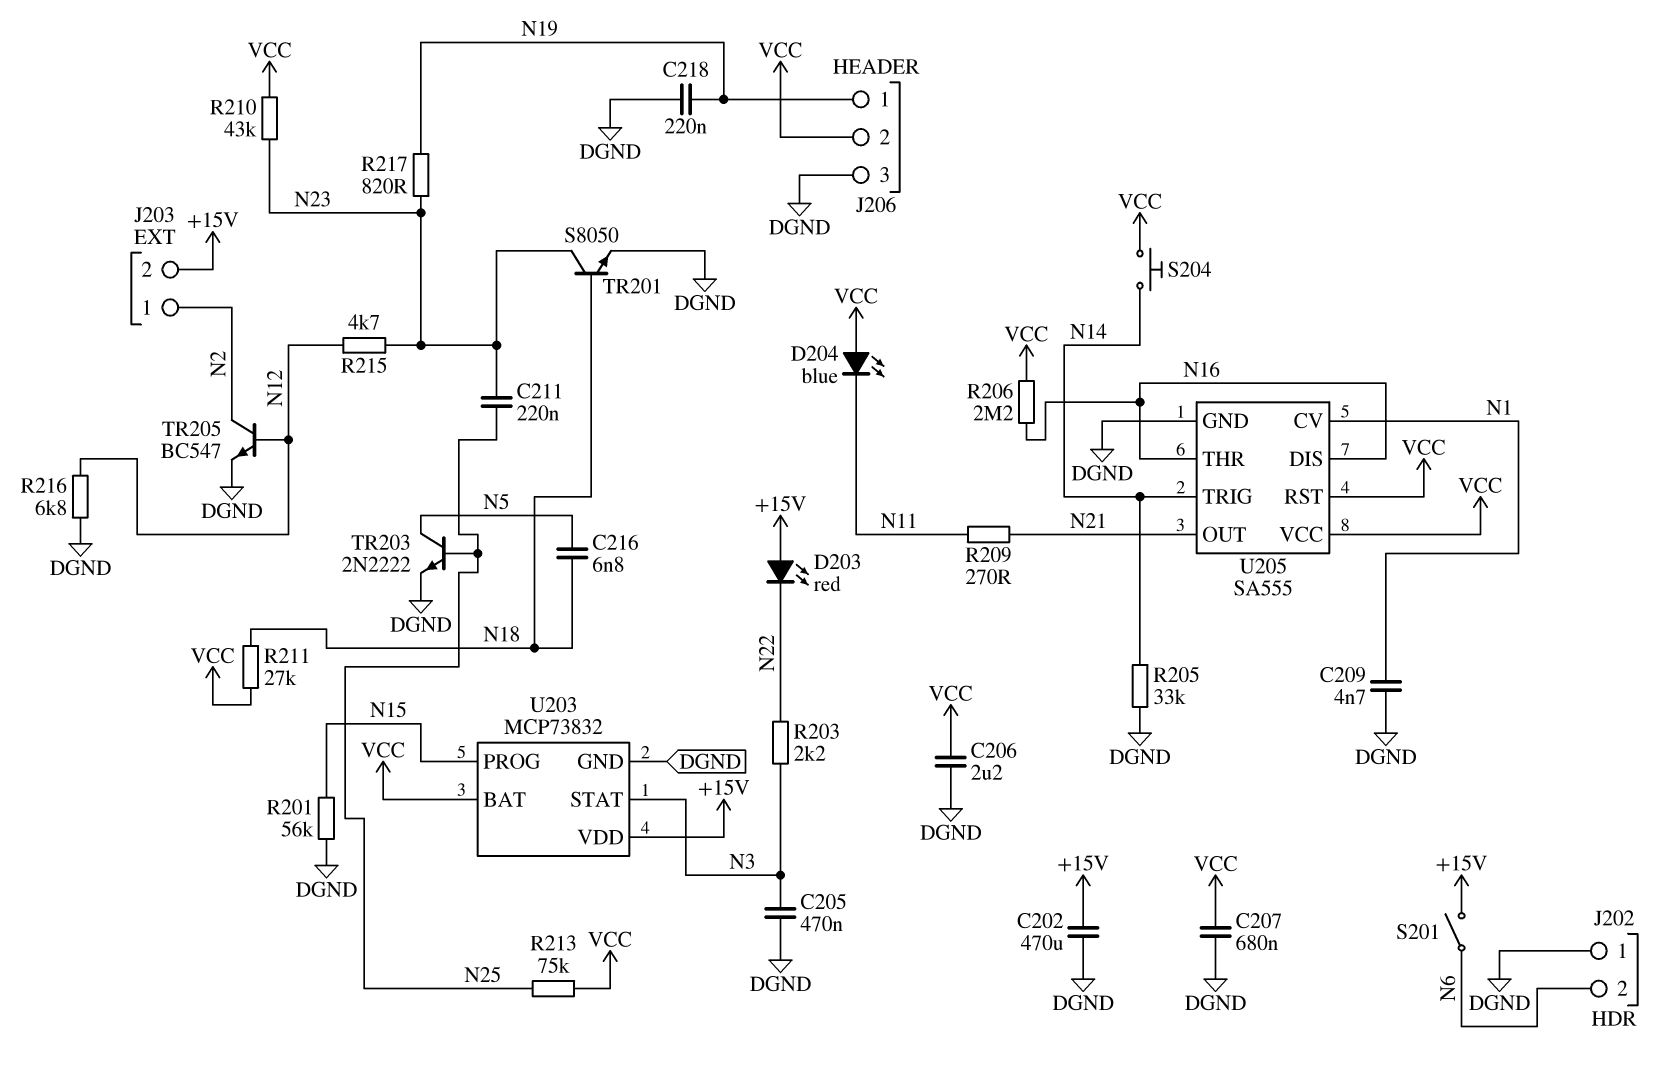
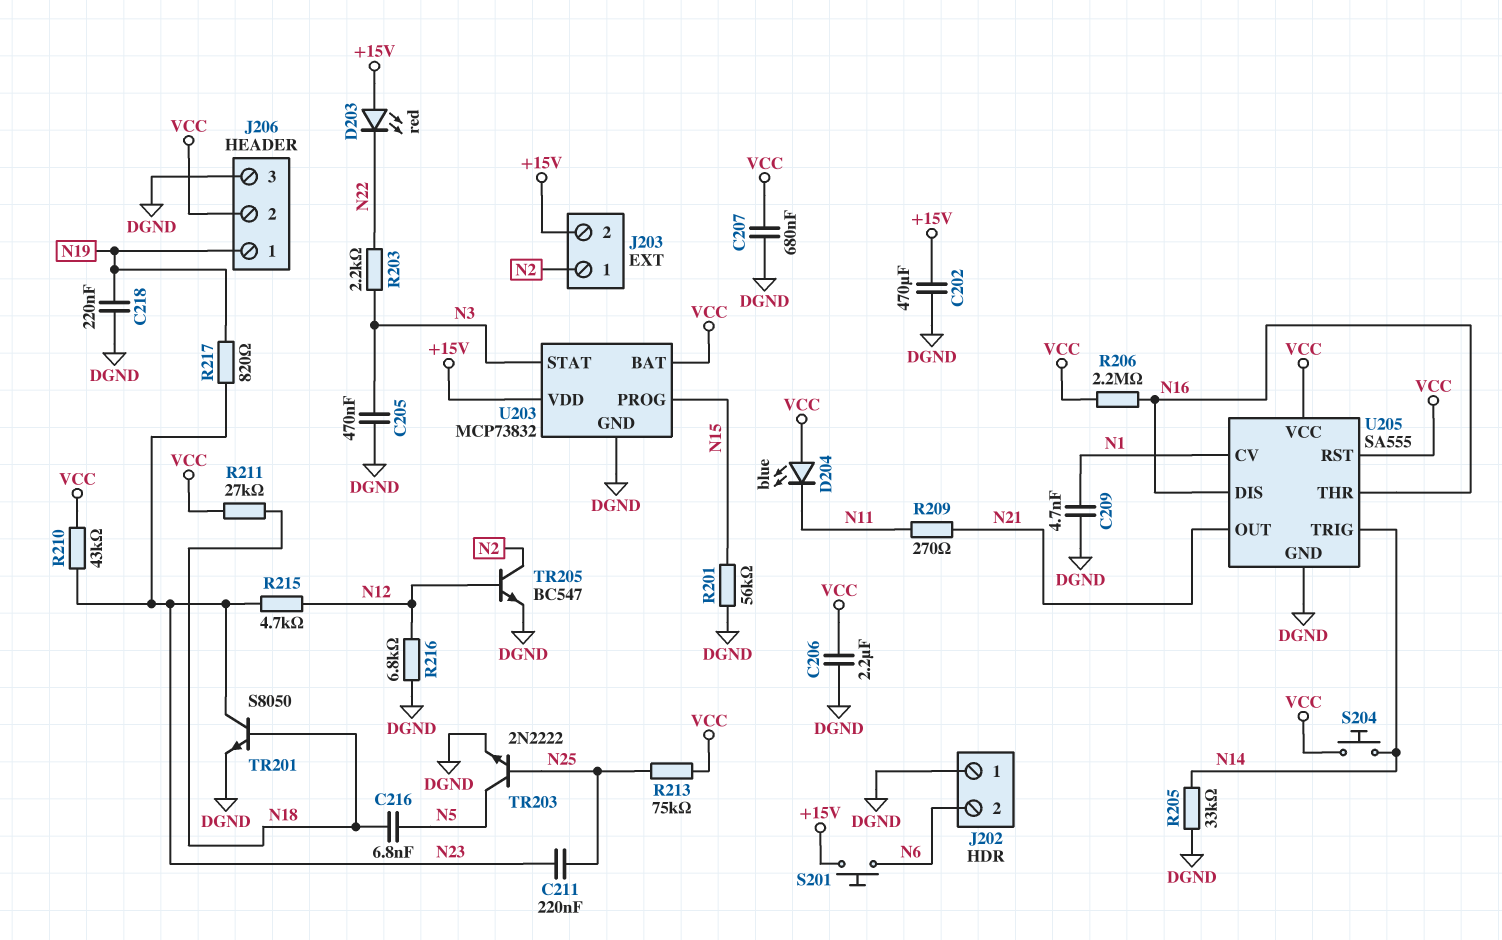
S201: switch (+15V, N6) -> button (+15V, N6)

